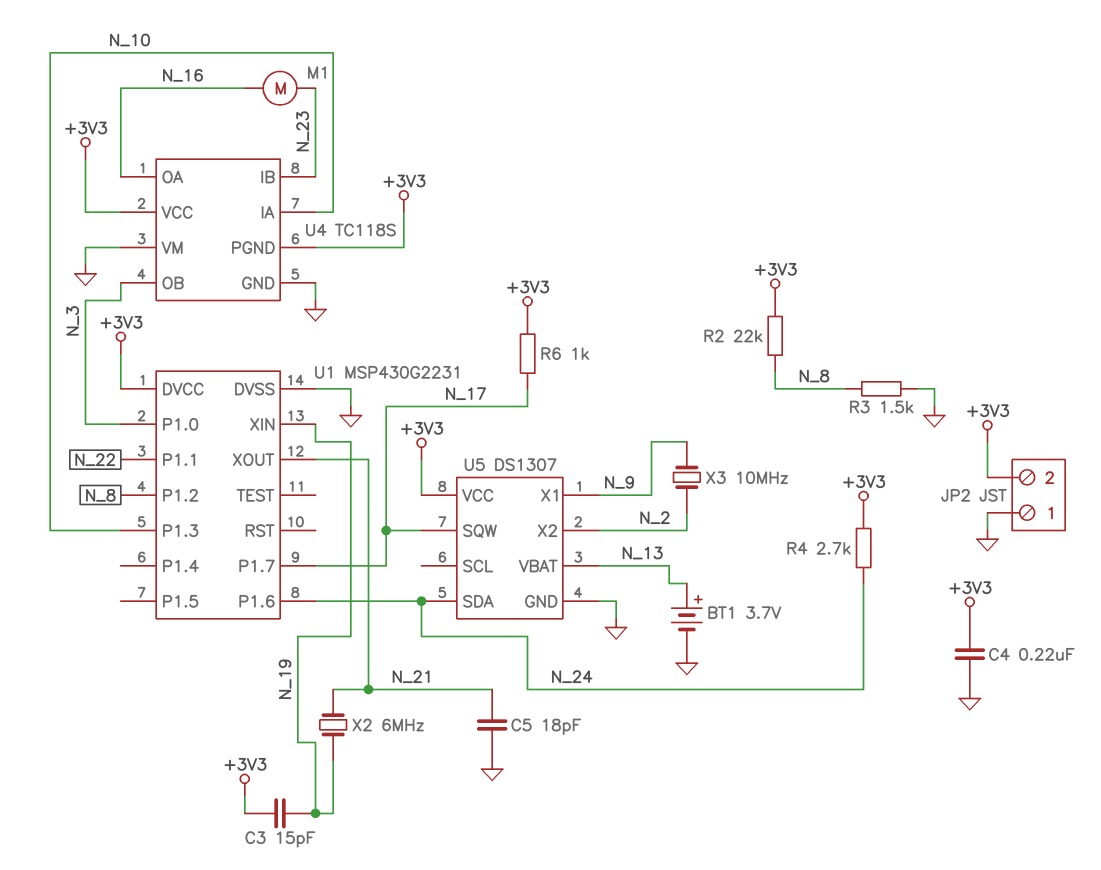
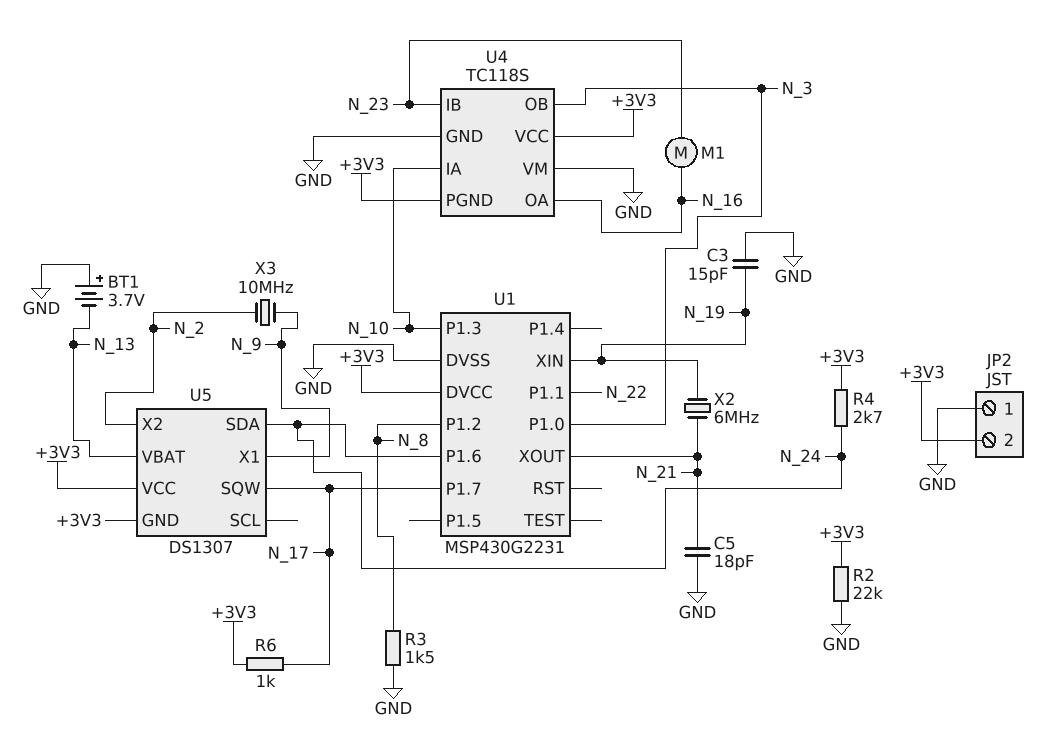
BT1: 3.7V (plus N_13, minus GND) -> 3.7V (plus GND, minus N_13)
C3: 15pF (+3V3, N_19) -> 15pF (GND, N_19)
C4: 220nF (+3V3, GND) -> none
R2: 22k (+3V3, N_8) -> 22k (+3V3, GND)
U5 pin GND: GND -> +3V3

